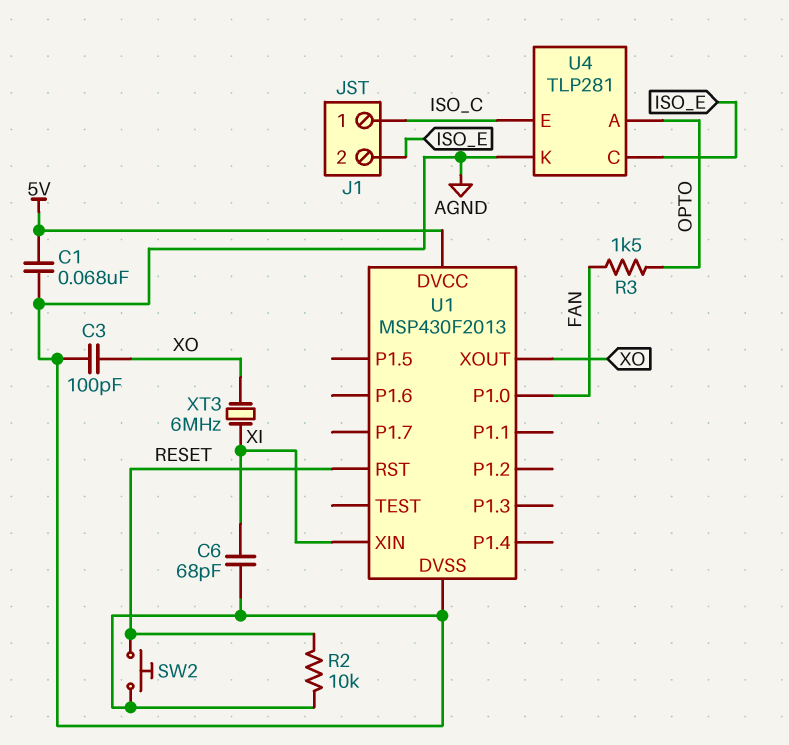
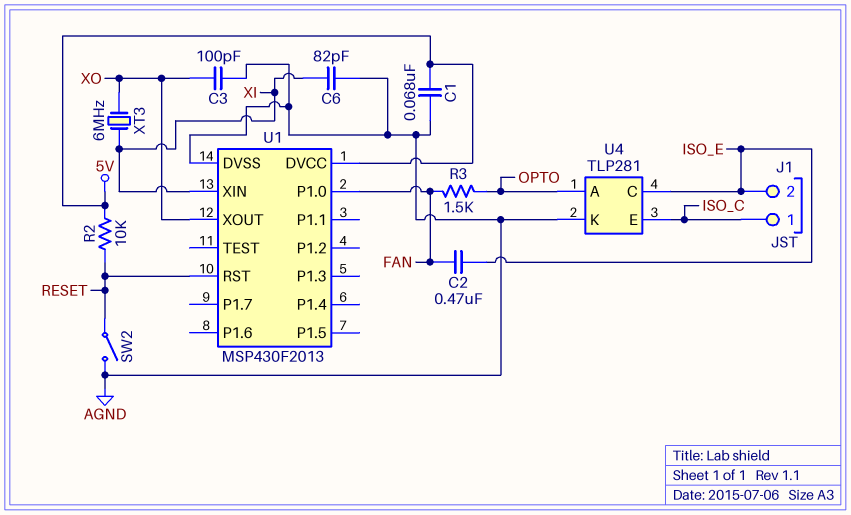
C2: none -> 470nF (FAN, ISO_E)
C6: 68pF (AGND, XI) -> 82pF (AGND, XI)
R2: 10k (AGND, RESET) -> 10k (5V, RESET)
SW2: button (AGND, RESET) -> switch (AGND, RESET)

